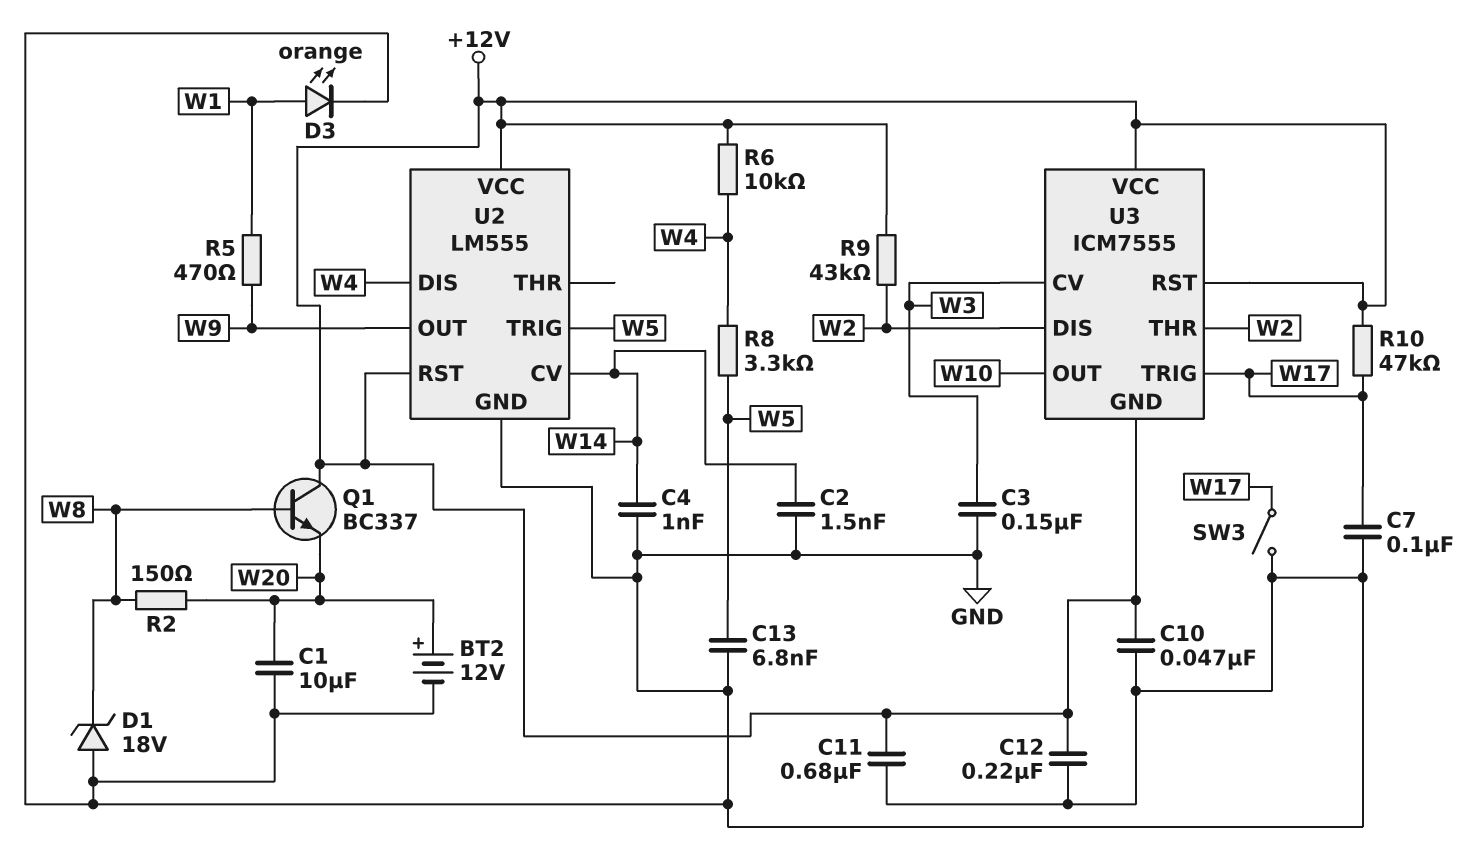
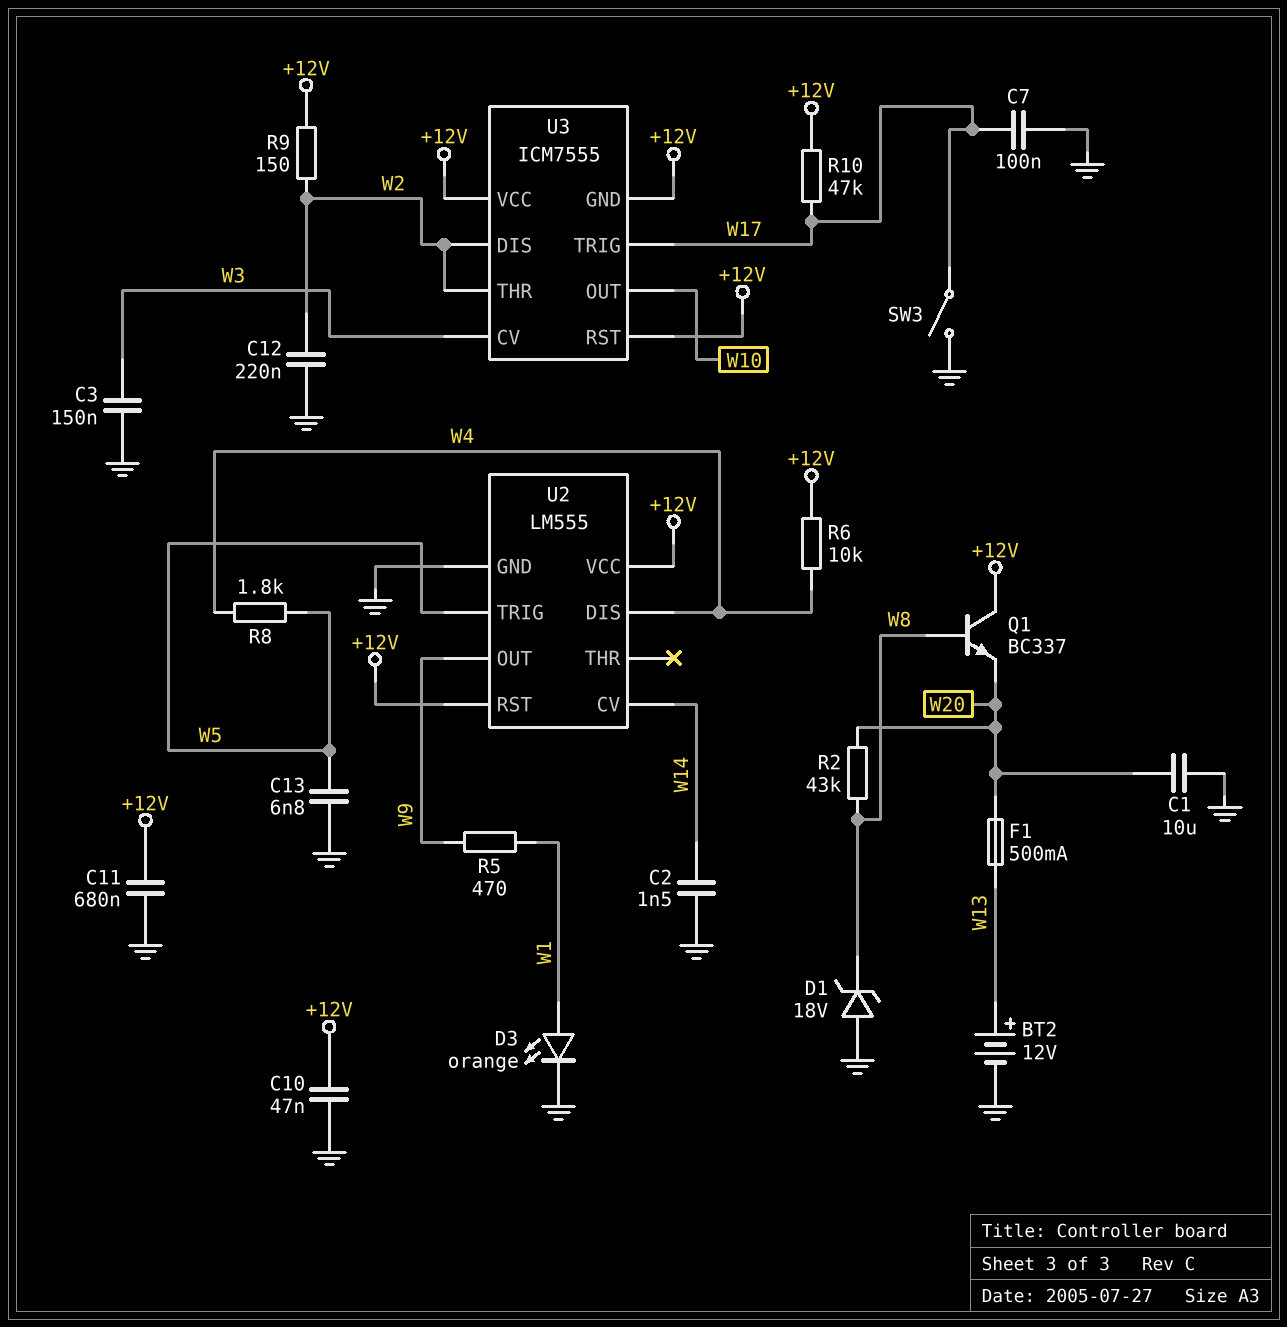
BT2: 12V (plus W20, minus GND) -> 12V (plus W13, minus GND)
C4: 1nF (GND, W14) -> none
C12: 220nF (+12V, GND) -> 220nF (GND, W2)
F1: none -> 500mA (W13, W20)
R2: 150 (W8, W20) -> 43k (W8, W20)
R8: 3.3k (W4, W5) -> 1.8k (W4, W5)
R9: 43k (+12V, W2) -> 150 (+12V, W2)

